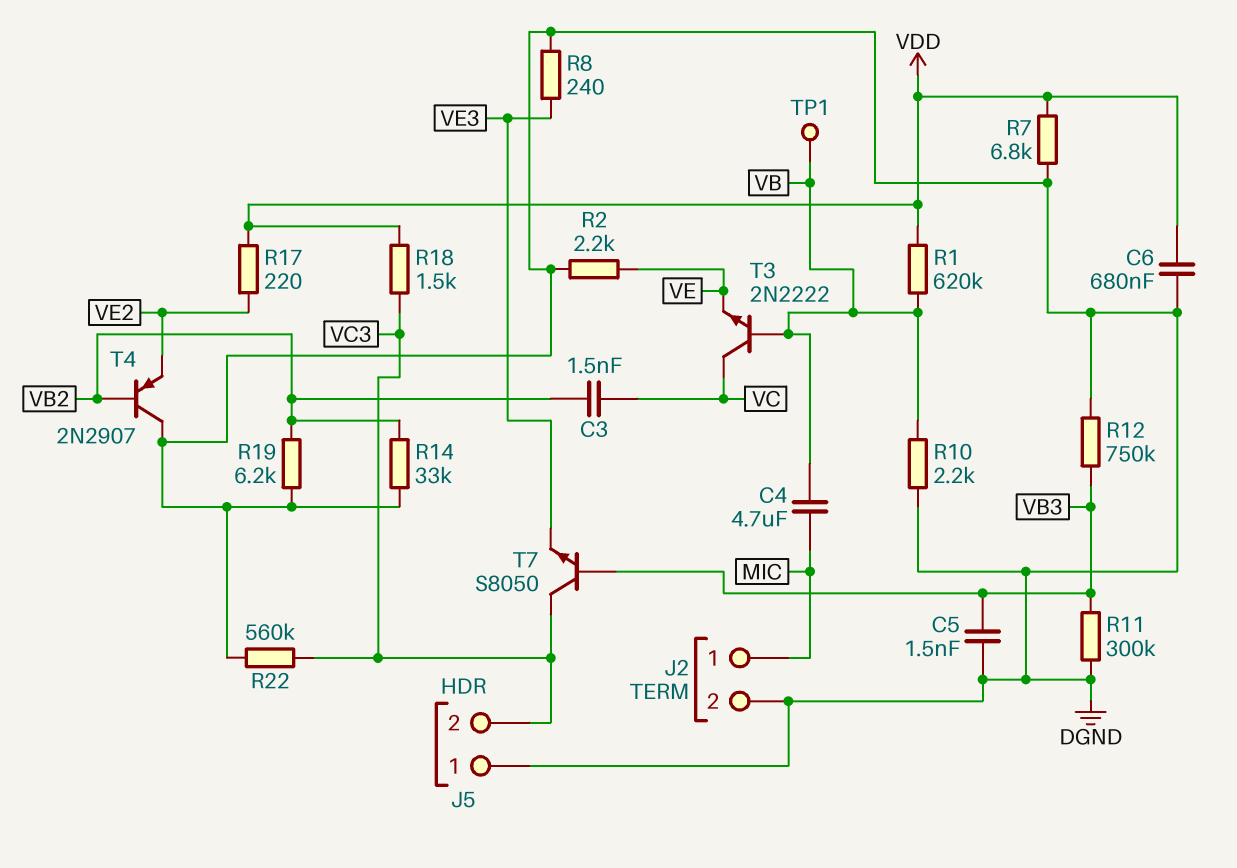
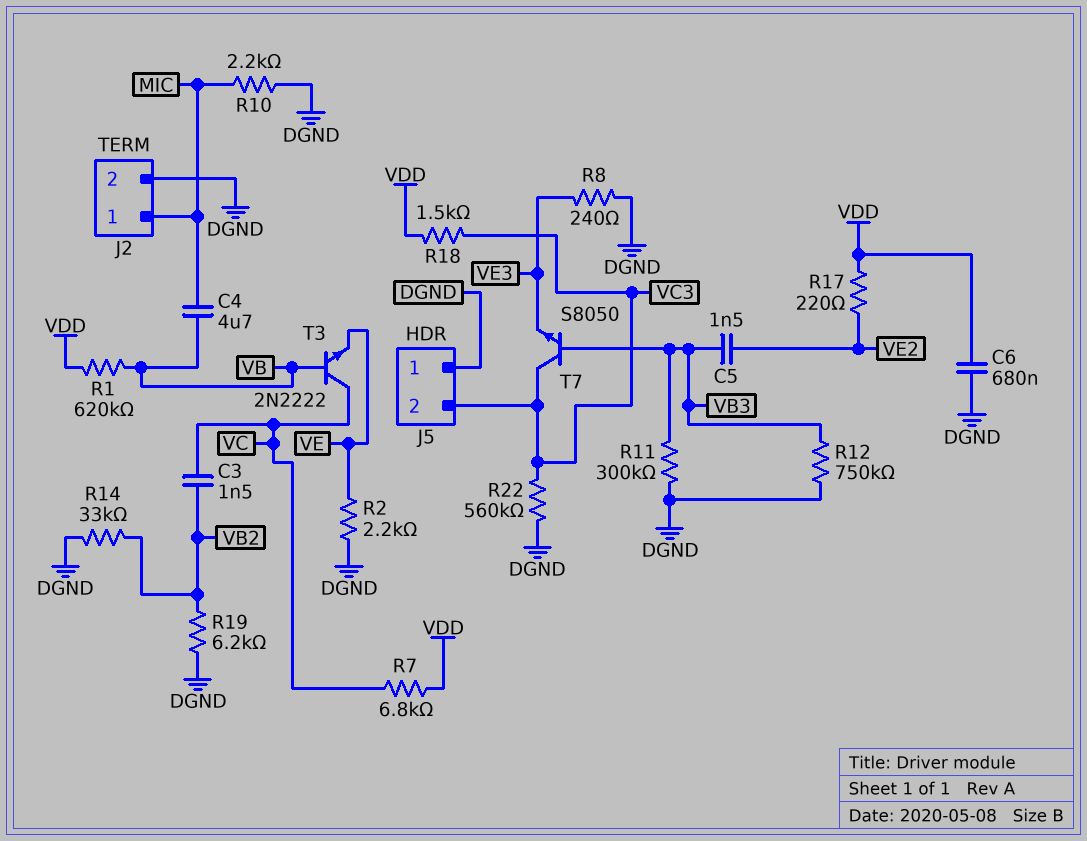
C5: 1.5nF (DGND, VB3) -> 1.5nF (VB3, VE2)
R7: 6.8k (DGND, VDD) -> 6.8k (VC, VDD)
R10: 2.2k (DGND, VB) -> 2.2k (DGND, MIC)
T4: PNP 2N2907 (B VB2, C DGND, E VE2) -> none
TP1: test point (VB) -> none

